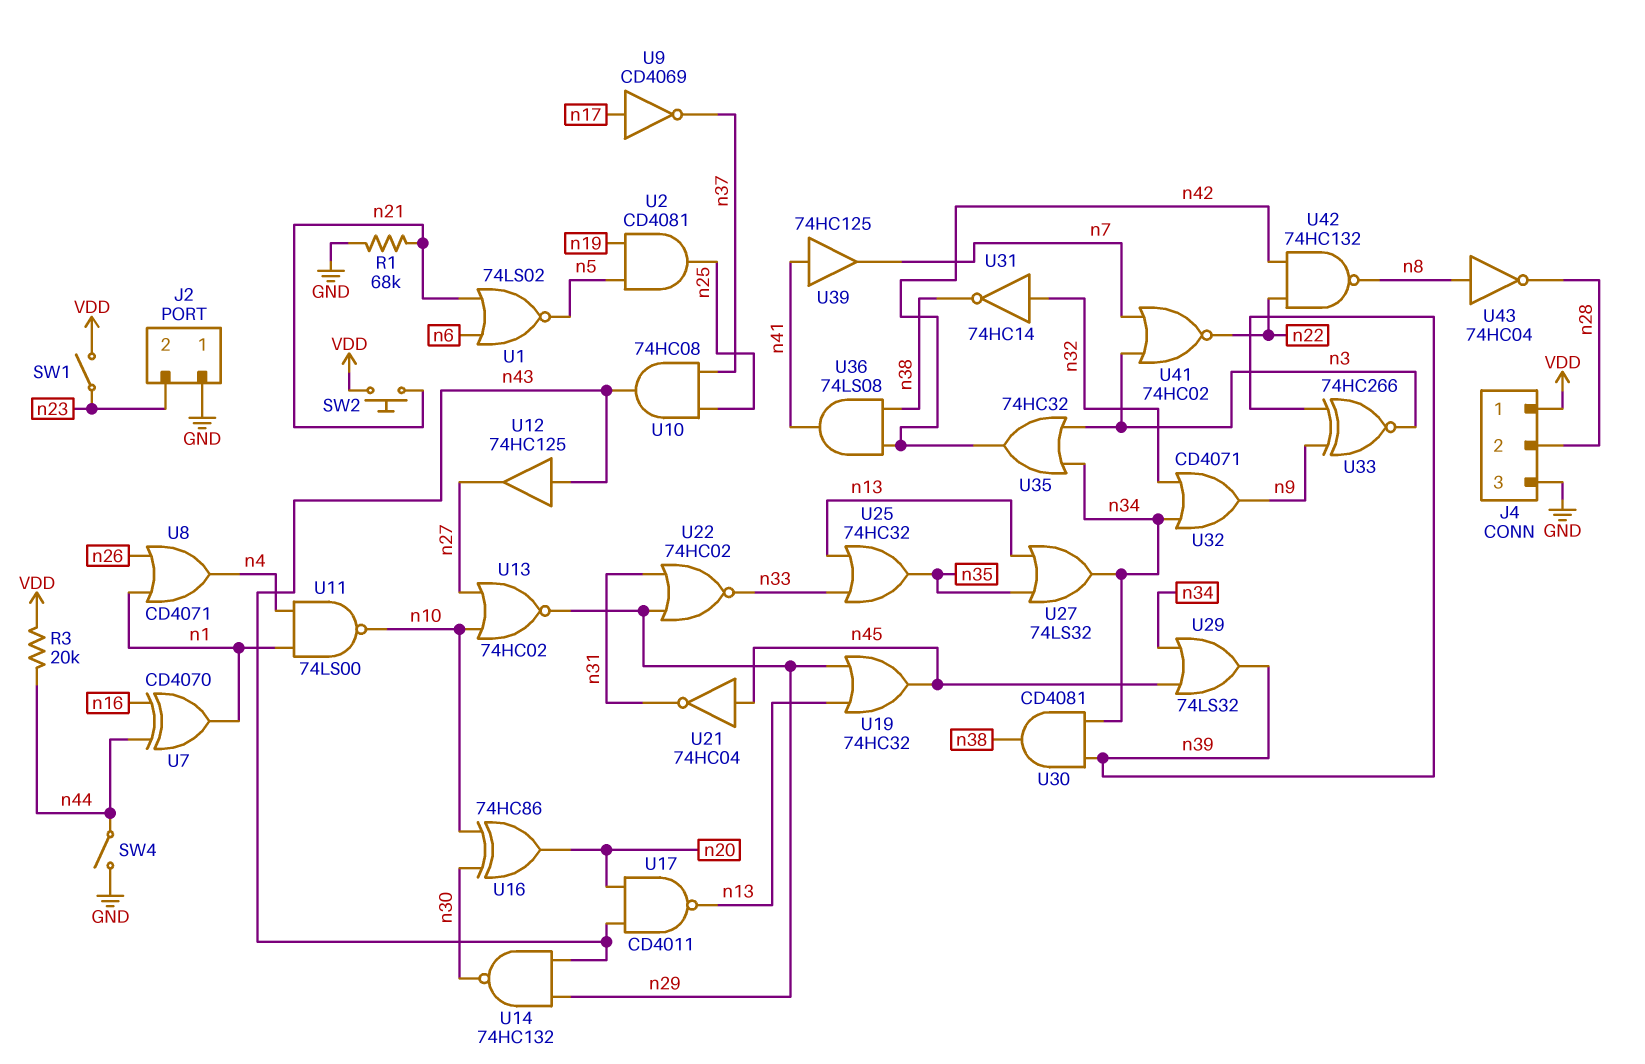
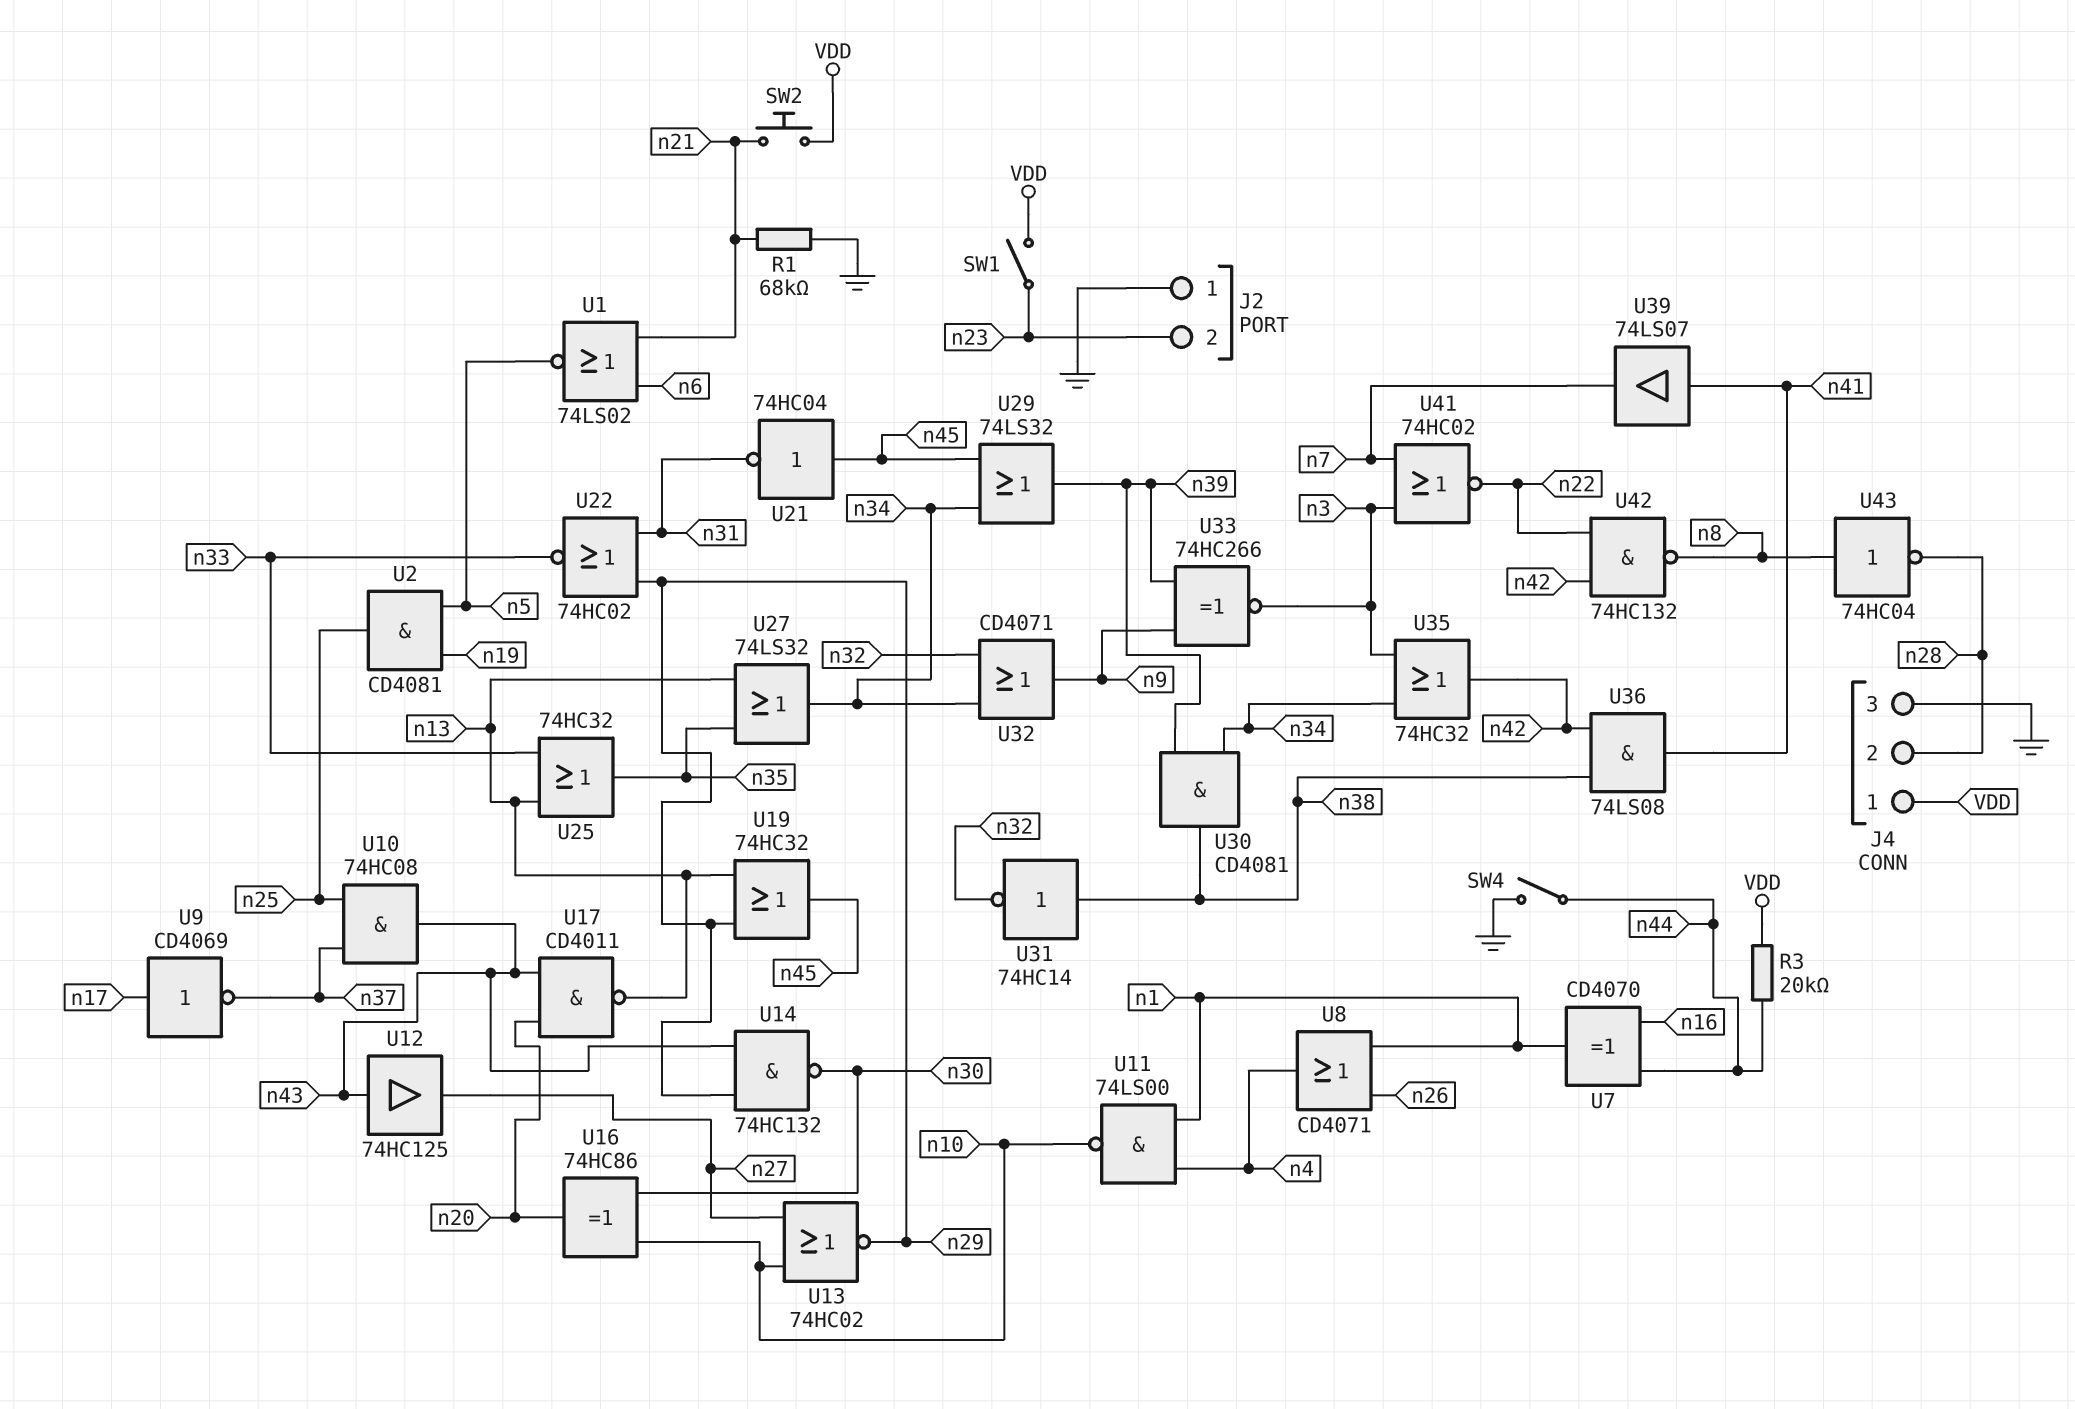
U31: NOT 74HC14 (in n32, out n38) -> NOT 74HC14 (in n38, out n32)
U39: buffer 74HC125 (in n41, out n7) -> buffer 74LS07 (in n41, out n7)

